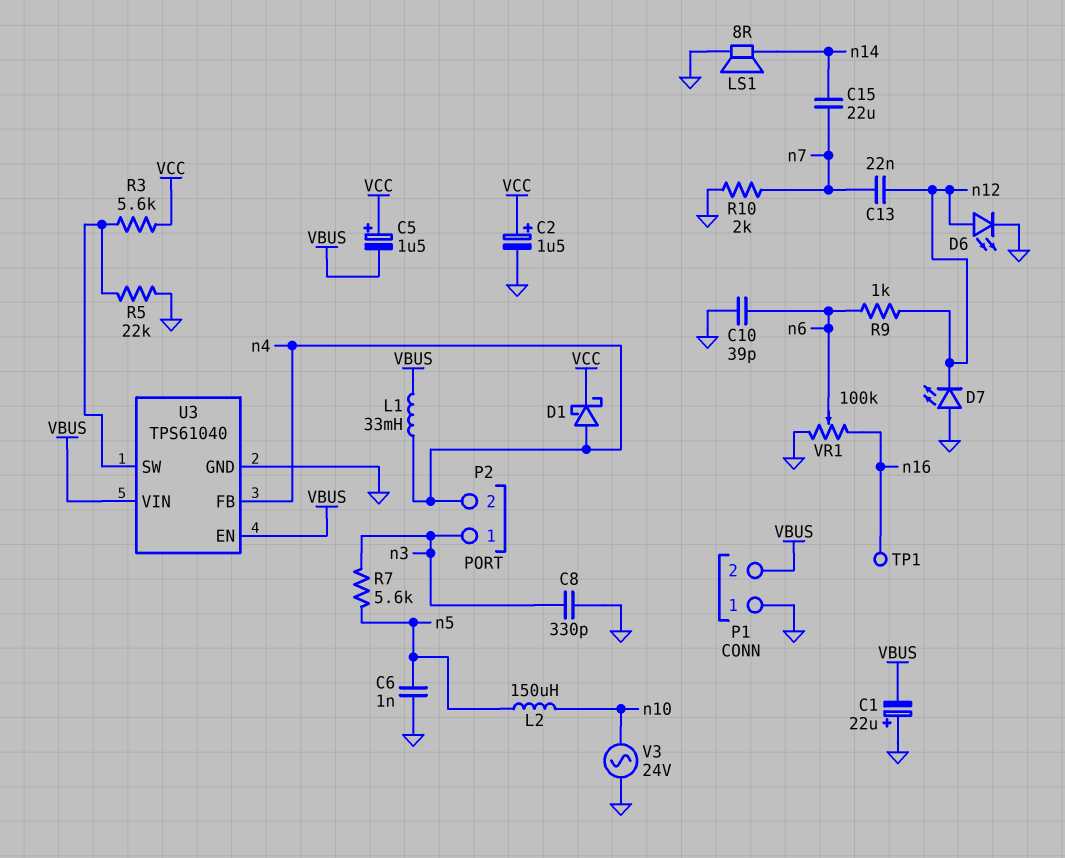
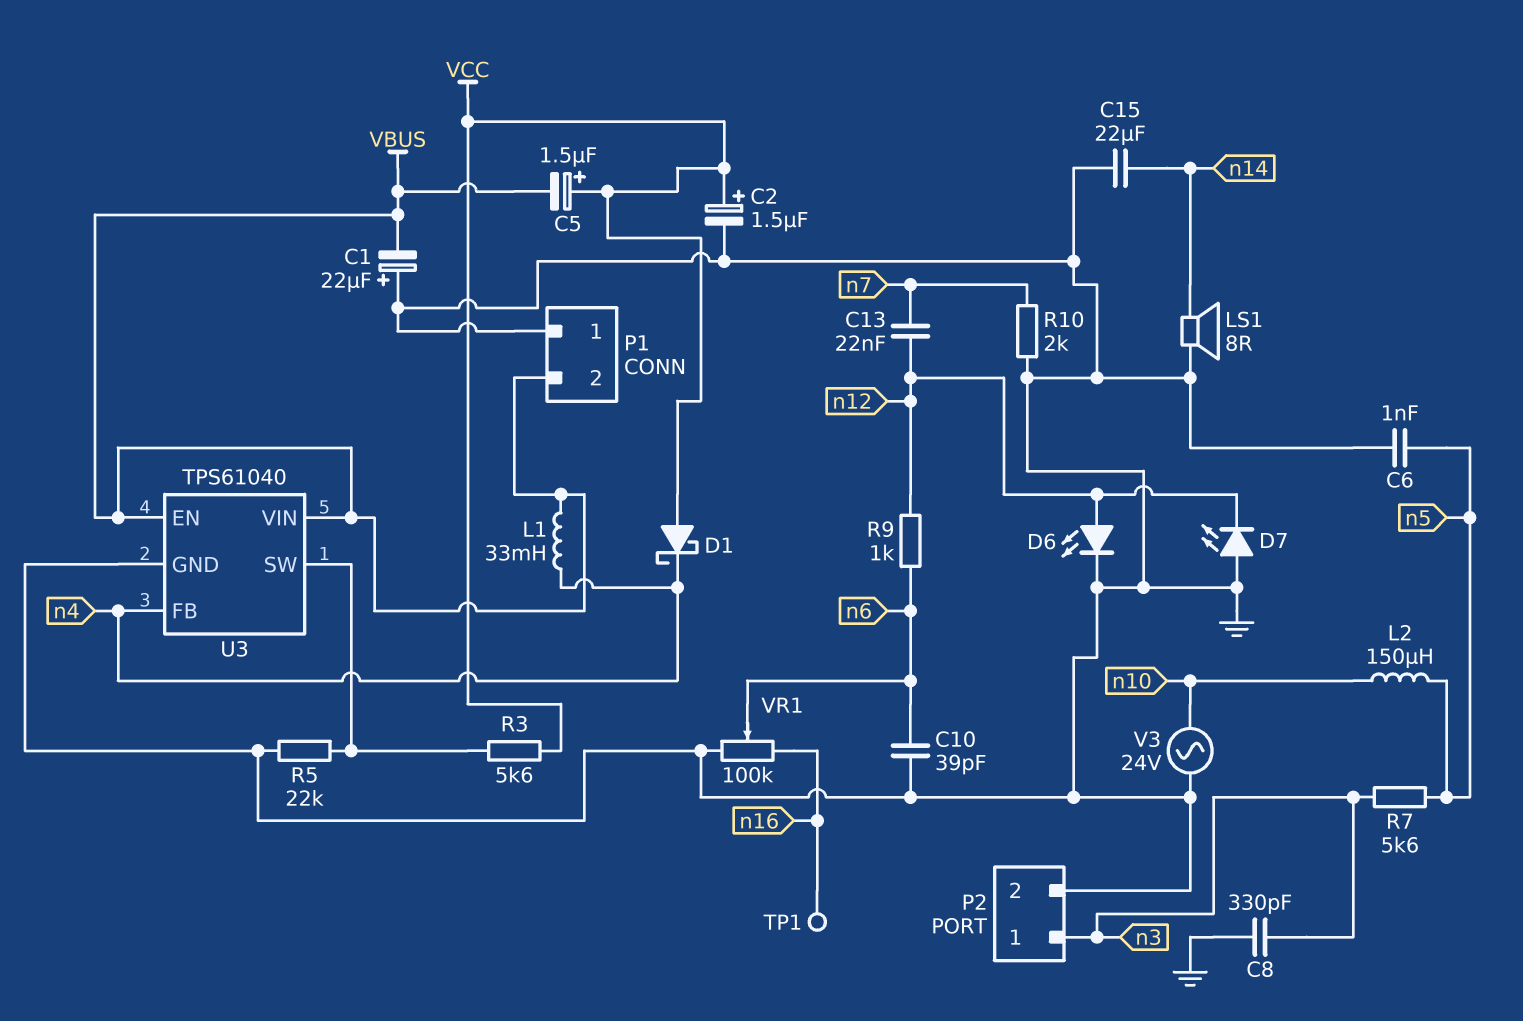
C15: 22uF (n7, n14) -> 22uF (GND, n14)
D1: schottky (A n4, K VCC) -> schottky (A VCC, K n4)
P2 pin 2: n4 -> GND

